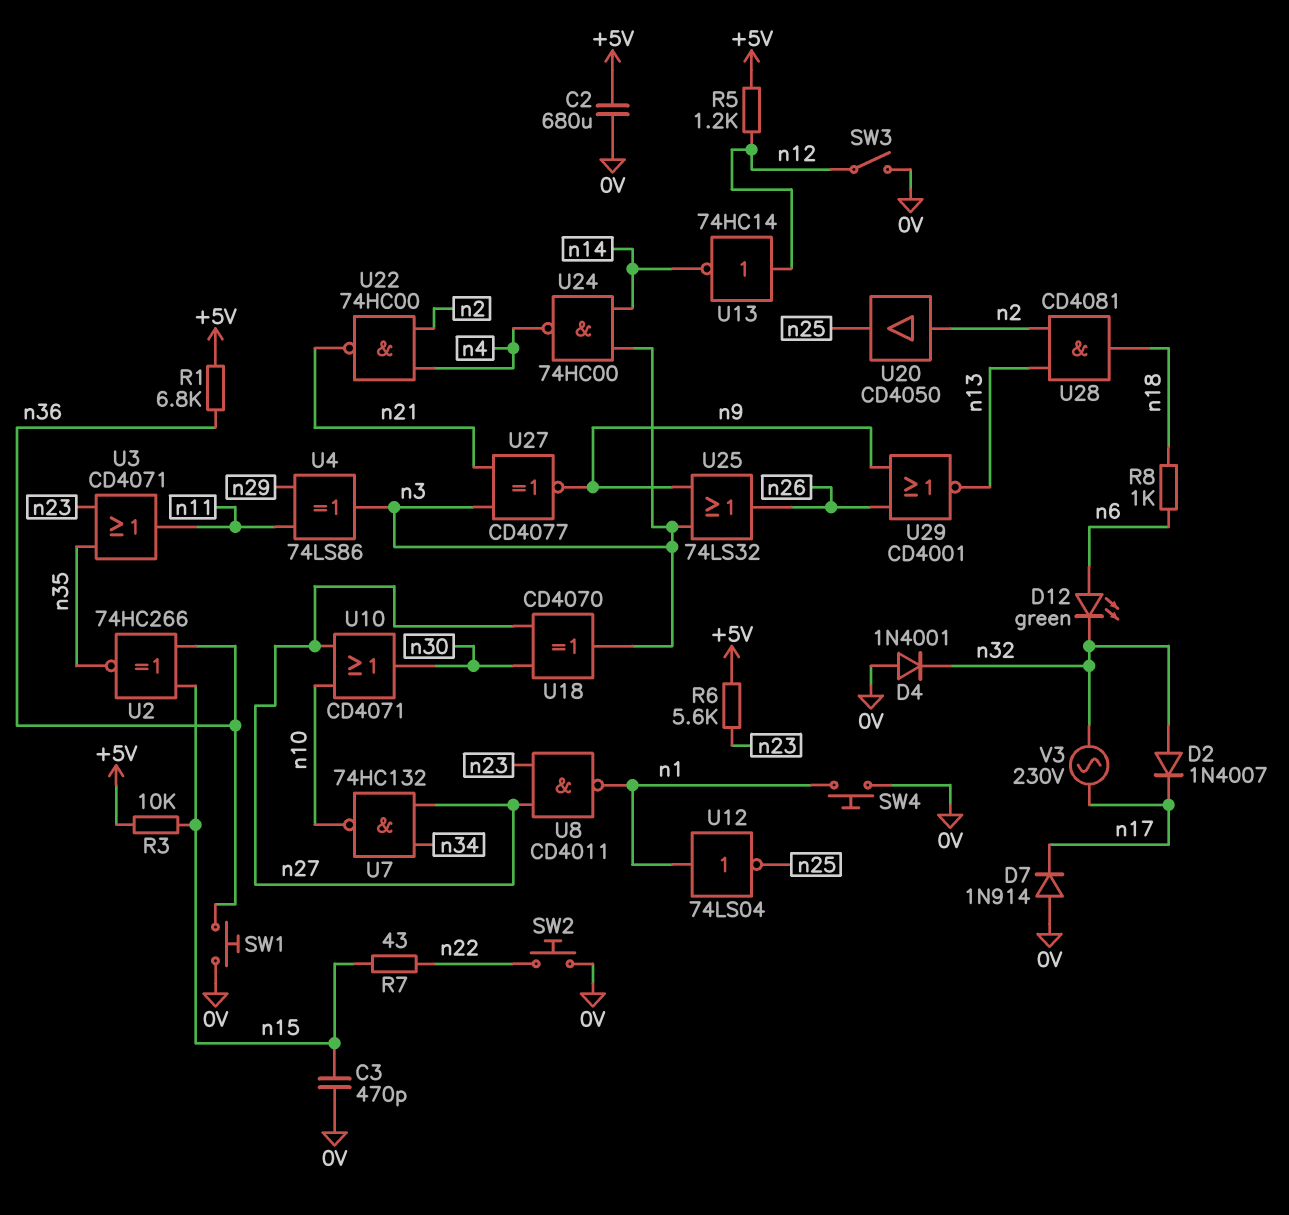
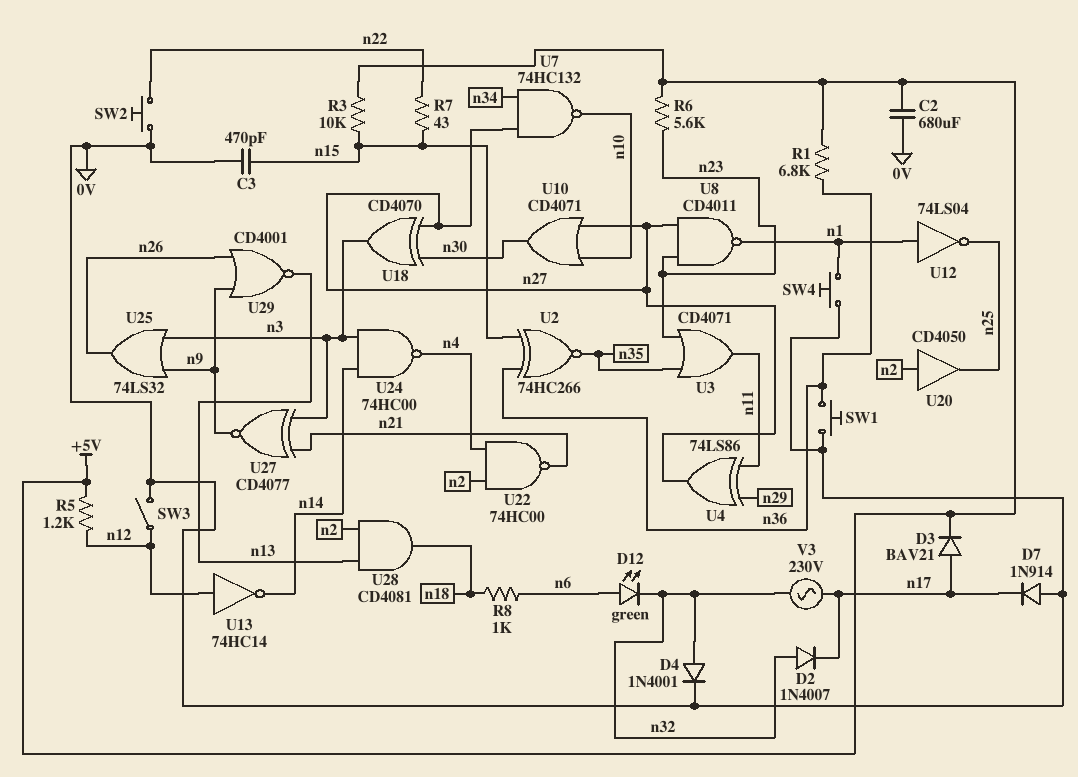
D3: none -> diode BAV21 (A n17, K +5V)
D4: diode 1N4001 (A 0V, K n32) -> diode 1N4001 (A n32, K 0V)
U4: XOR 74LS86 (in n11, in n29, out n3) -> XOR 74LS86 (in n11, in n29, out n27)

